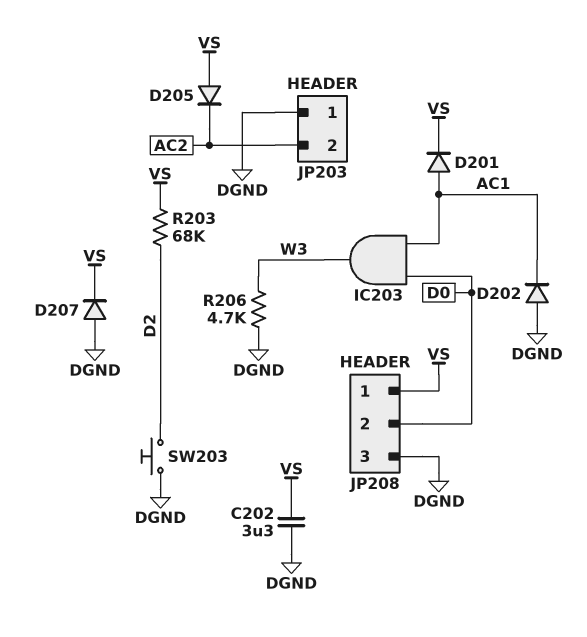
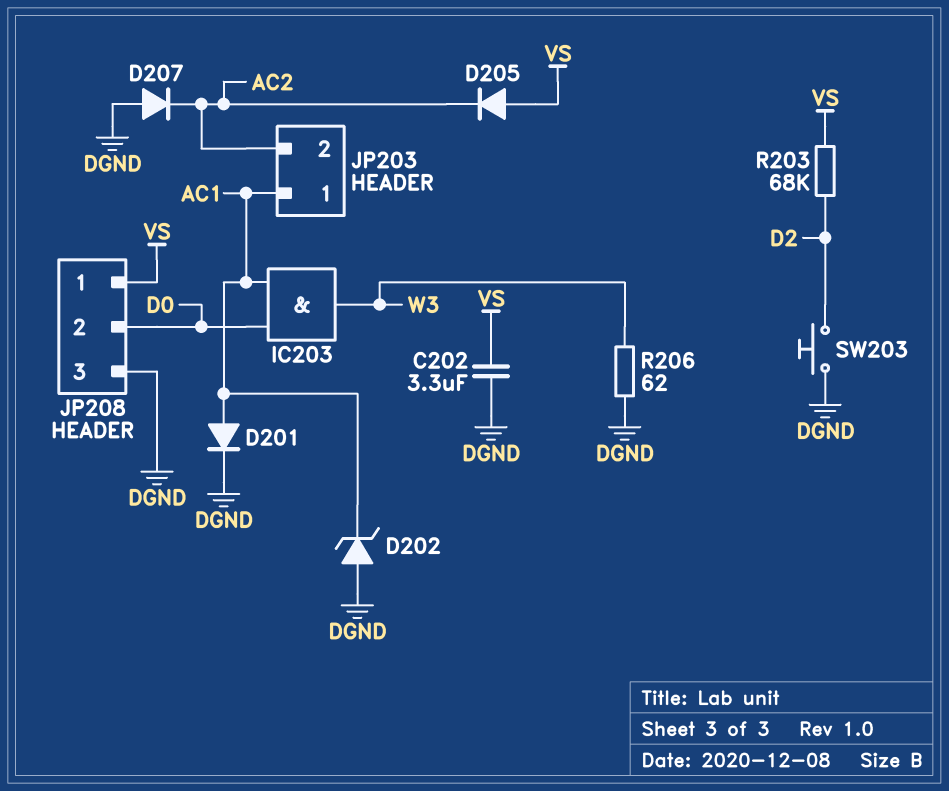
D201: diode (A AC1, K VS) -> diode (A AC1, K DGND)
D202: diode (A DGND, K AC1) -> zener (A DGND, K AC1)
D207: diode (A DGND, K VS) -> diode (A DGND, K AC2)
JP203 pin 1: DGND -> AC1
R206: 4.7k (DGND, W3) -> 62 (DGND, W3)

